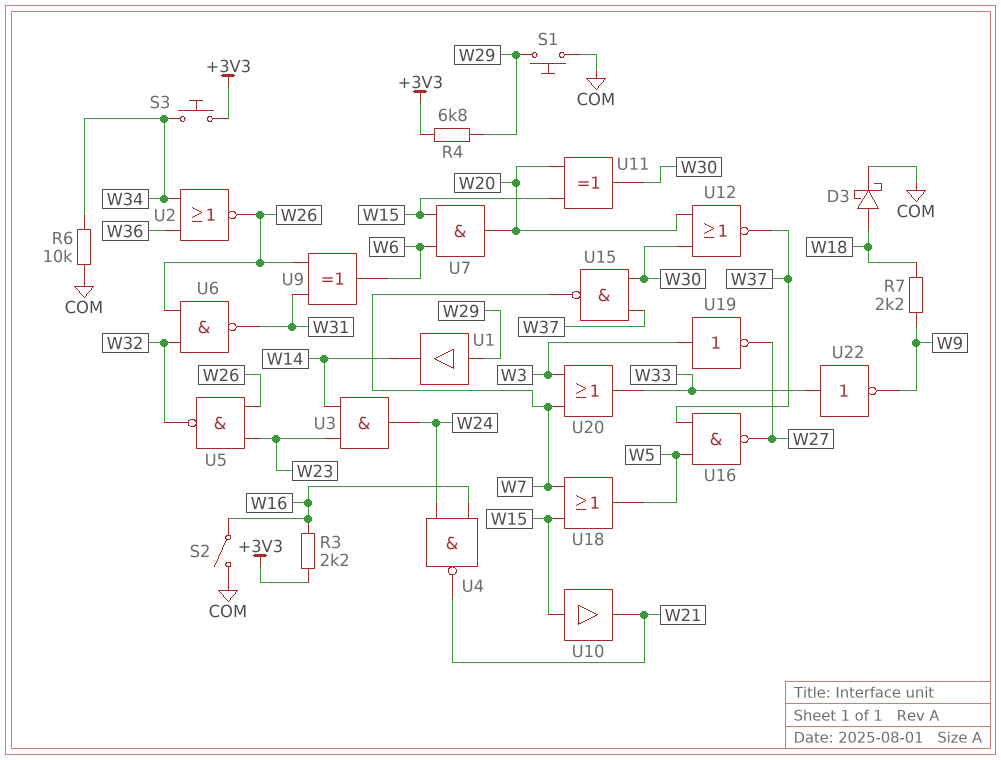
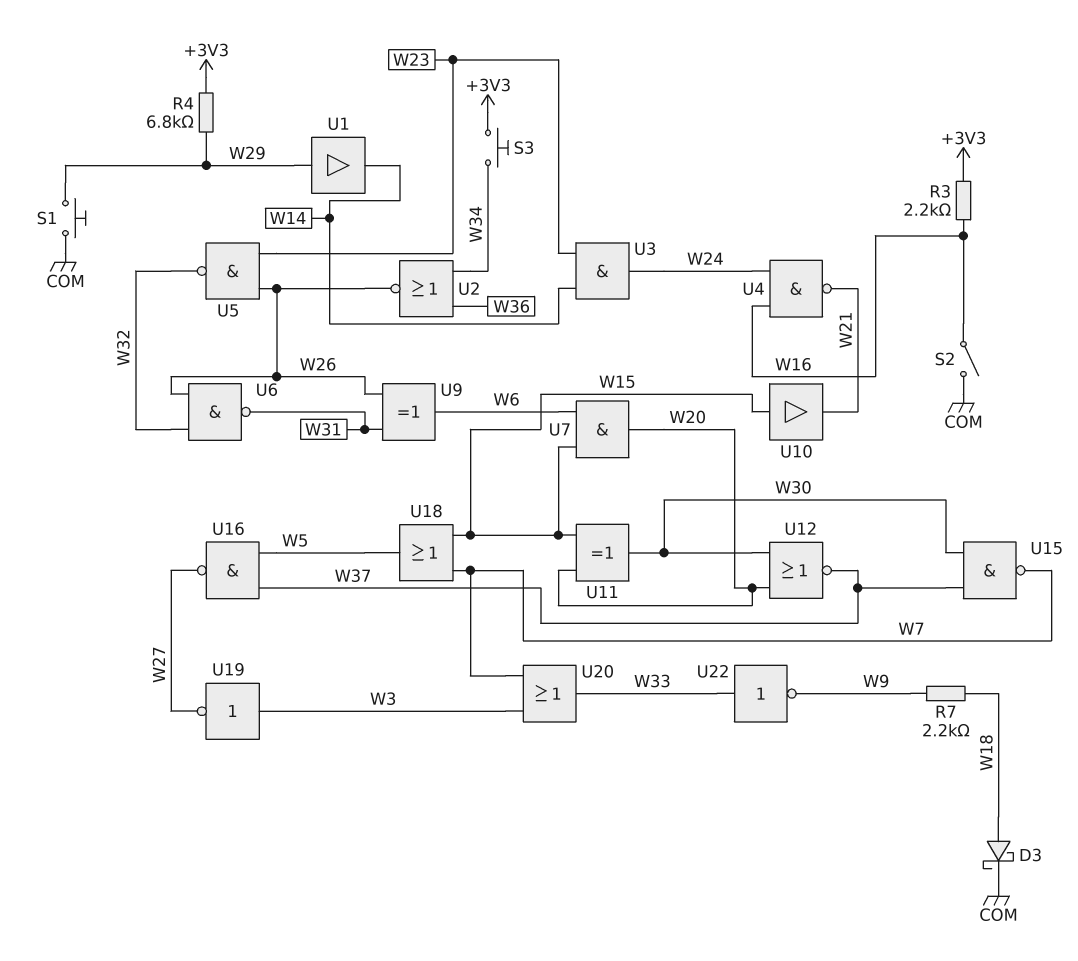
R6: 10k (COM, W34) -> none

